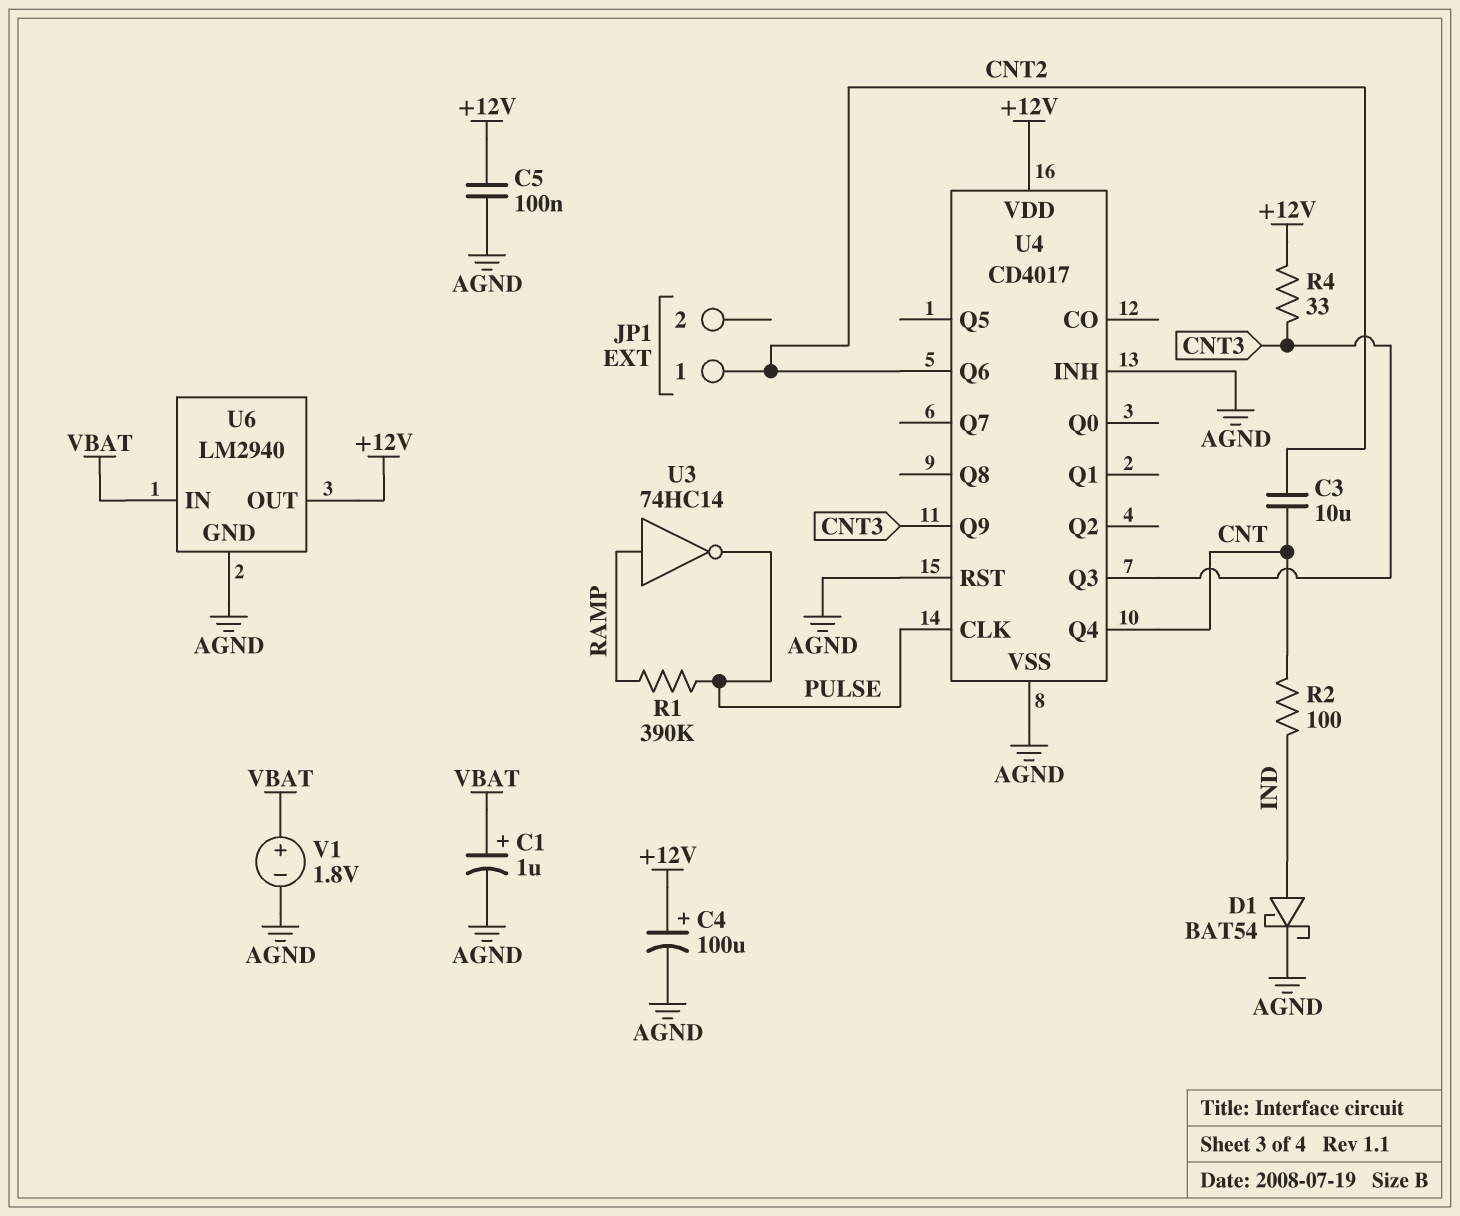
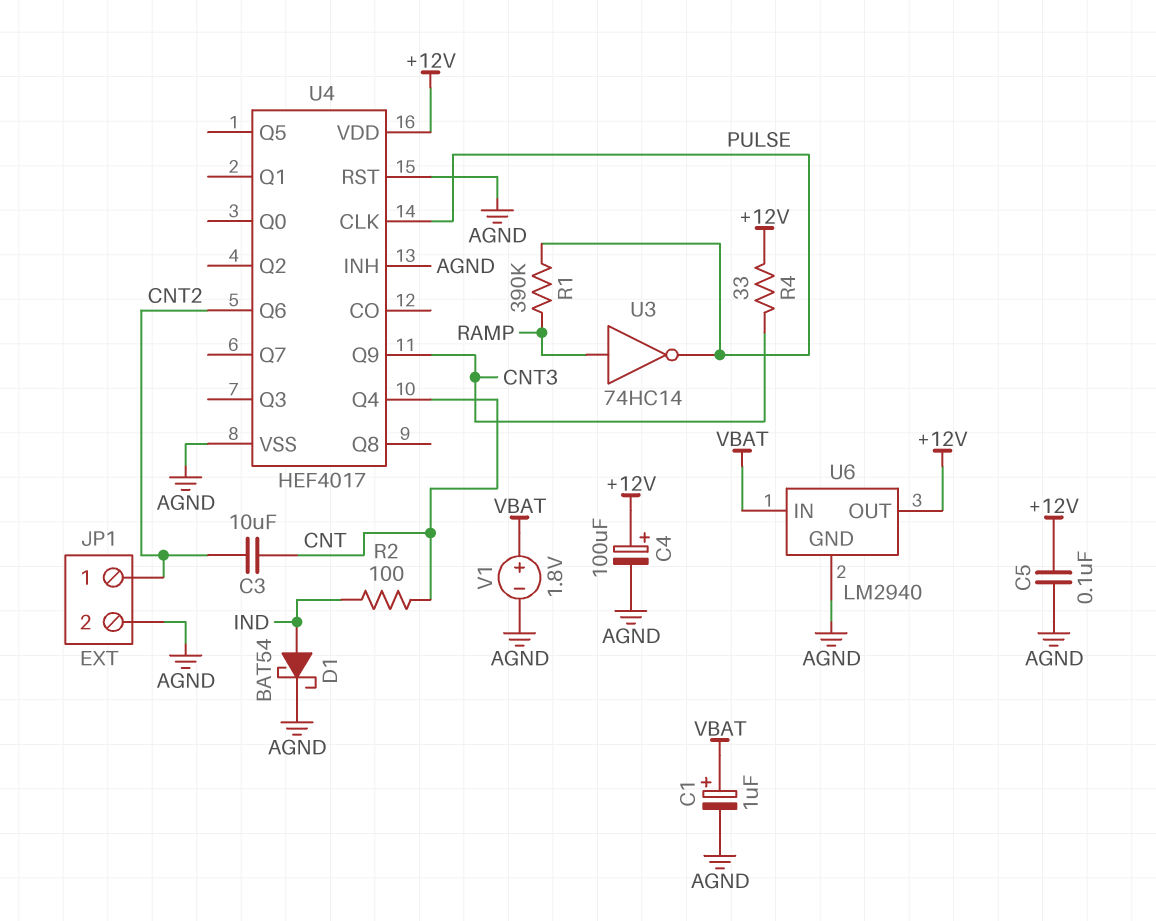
JP1 pin 2: none -> AGND
U4: CD4017 -> HEF4017
U4 pin Q3: CNT3 -> none

